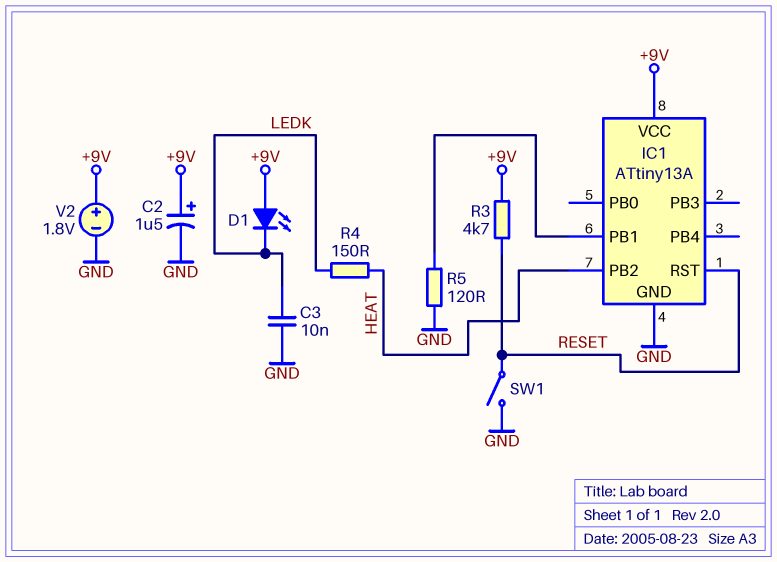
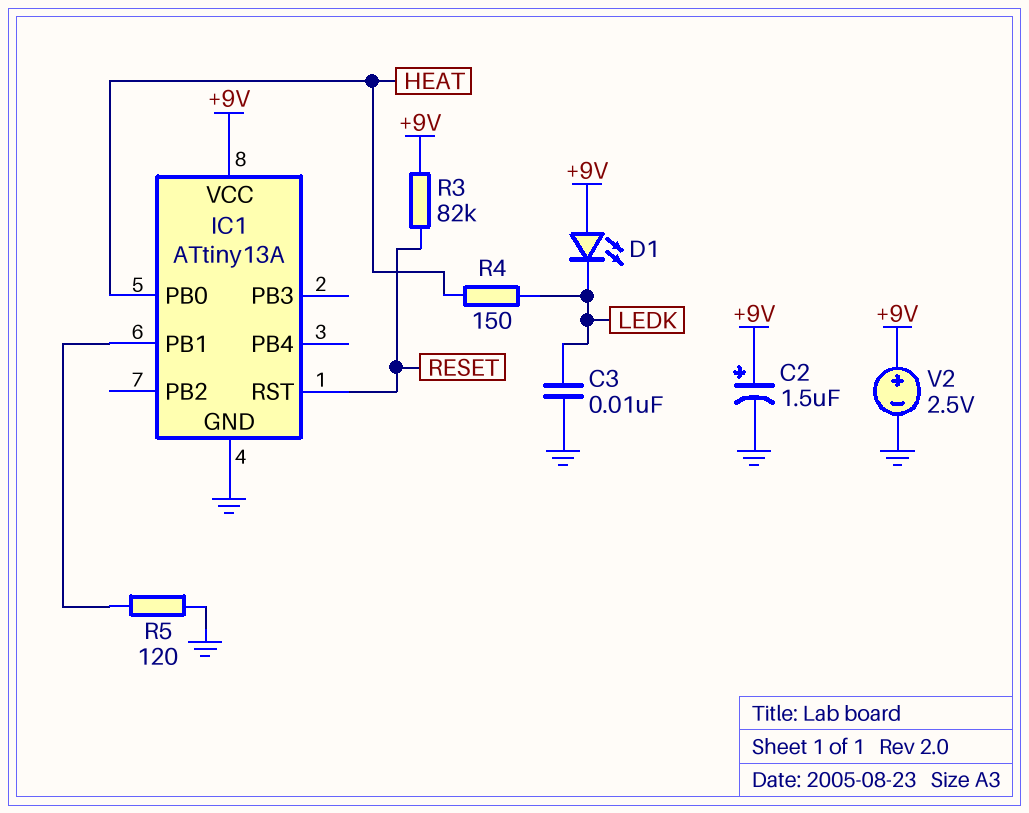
IC1 pin PB0: none -> HEAT
IC1 pin PB2: HEAT -> none
R3: 4.7k (+9V, RESET) -> 82k (+9V, RESET)
SW1: switch (GND, RESET) -> none
V2: 1.8V (plus +9V, minus GND) -> 2.5V (plus +9V, minus GND)

